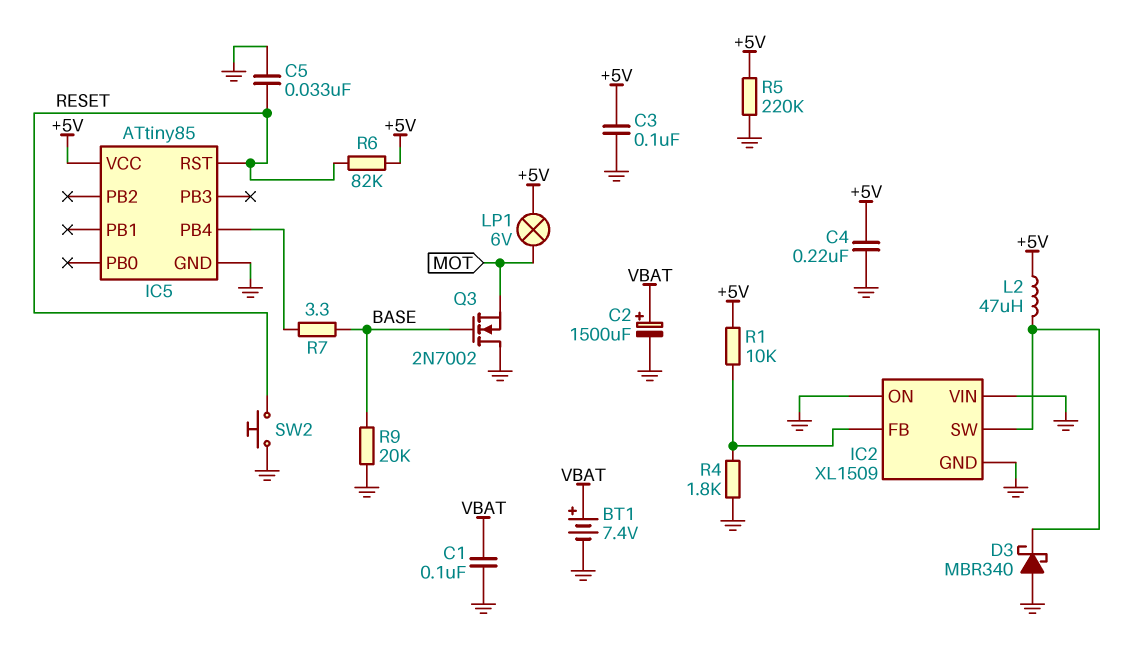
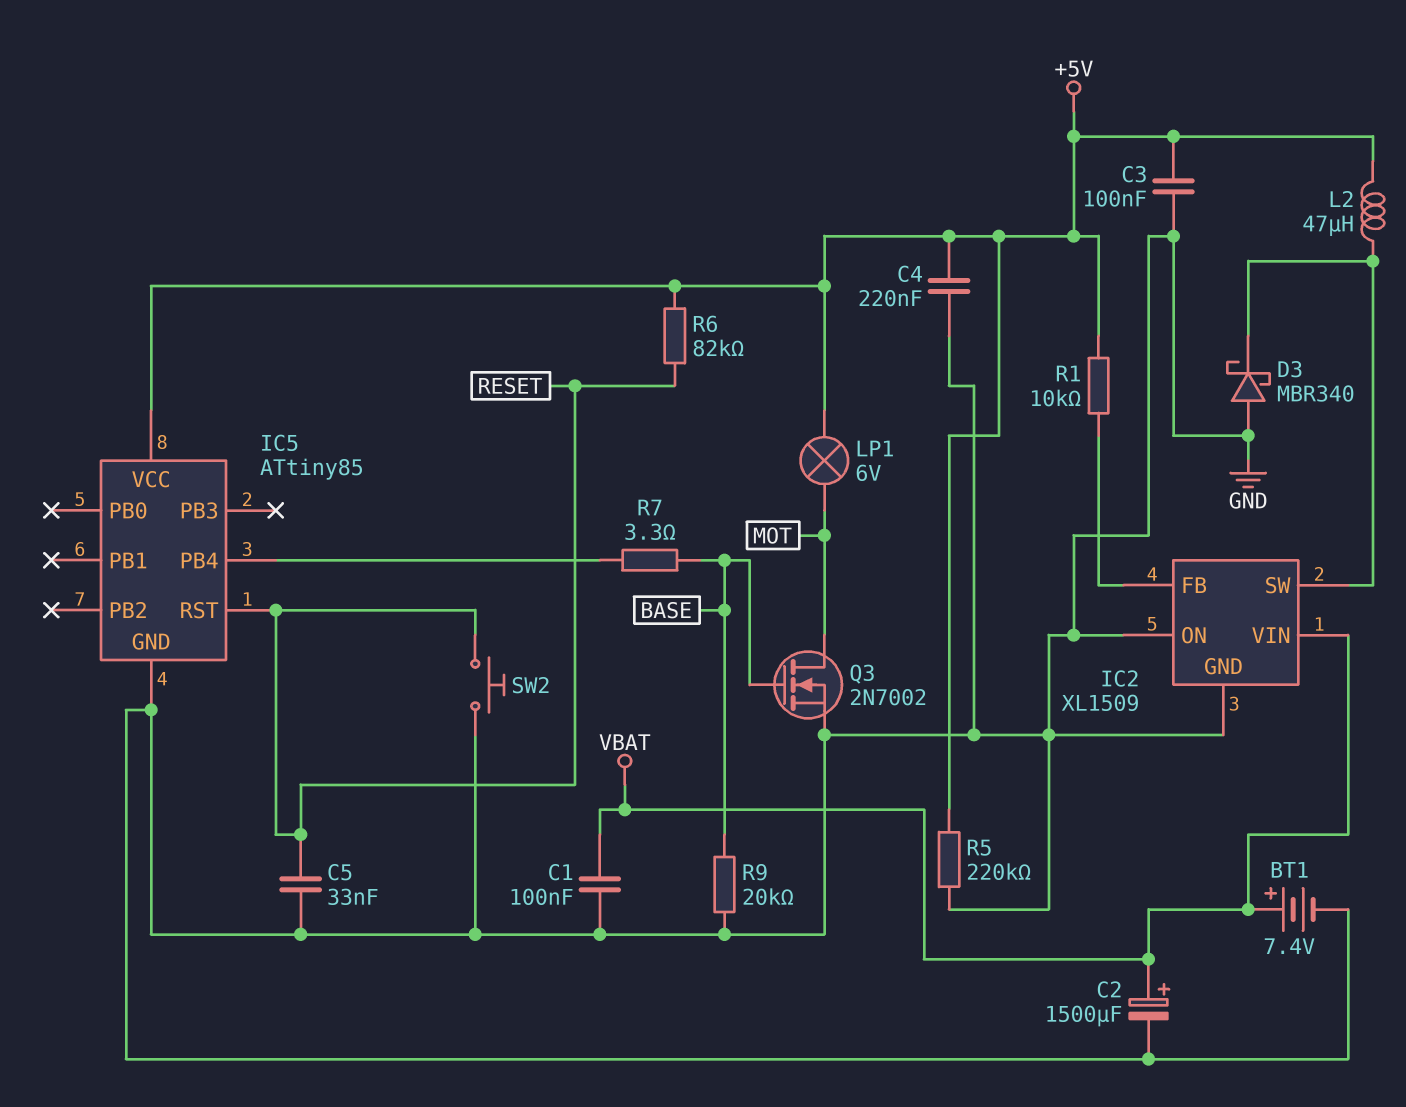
IC2 pin VIN: GND -> VBAT
Q3: NMOS 2N7002 (G BASE, D GND, S MOT) -> NMOS 2N7002 (G BASE, D MOT, S GND)
R4: 1.8k (GND, IC2/FB) -> none

